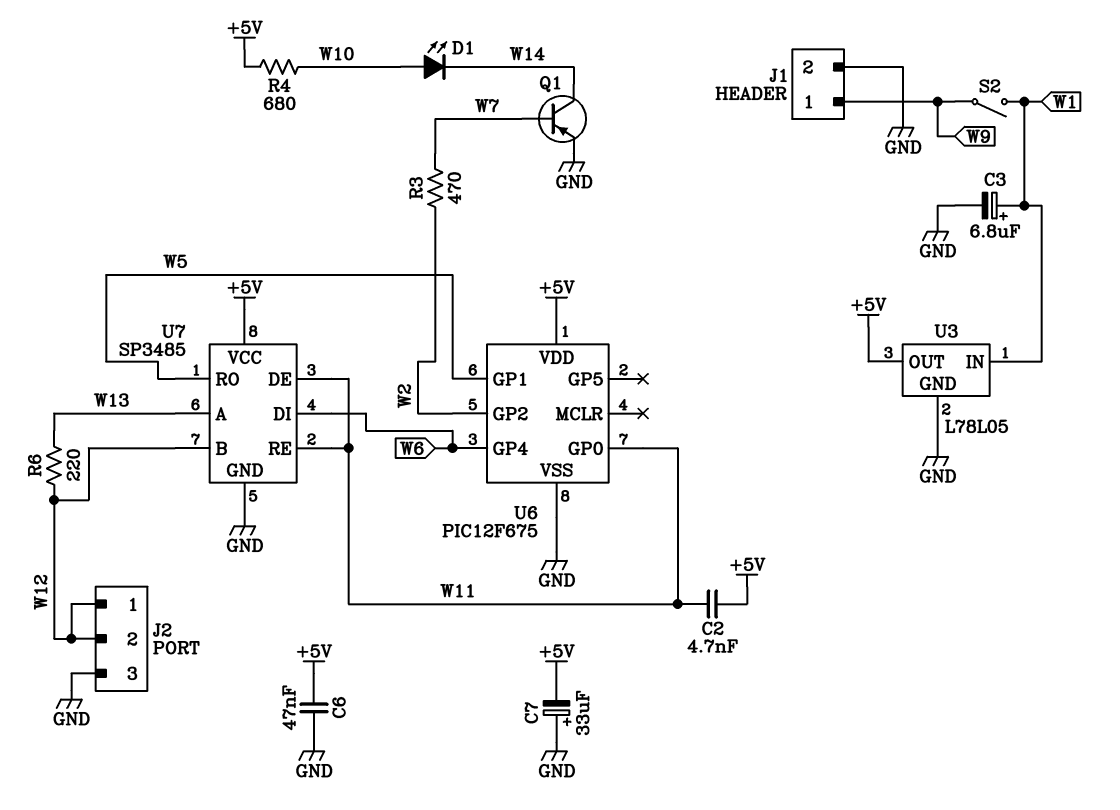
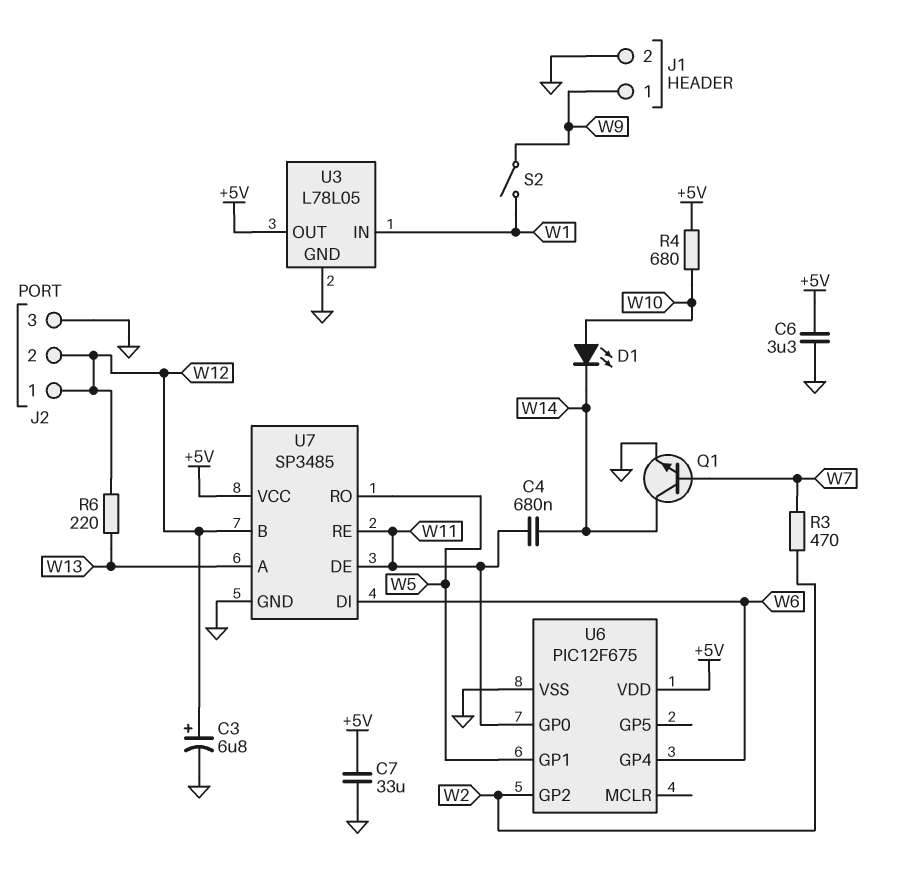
C2: 4.7nF (+5V, W11) -> none
C3: 6.8uF (plus W1, minus GND) -> 6.8uF (plus W12, minus GND)
C4: none -> 680nF (W11, W14)
C6: 47nF (+5V, GND) -> 3.3uF (+5V, GND)
C7: 33uF (plus GND, minus +5V) -> 33uF (+5V, GND)
Q1: PNP (B W7, C W14, E GND) -> NPN (B W7, C W14, E GND)

